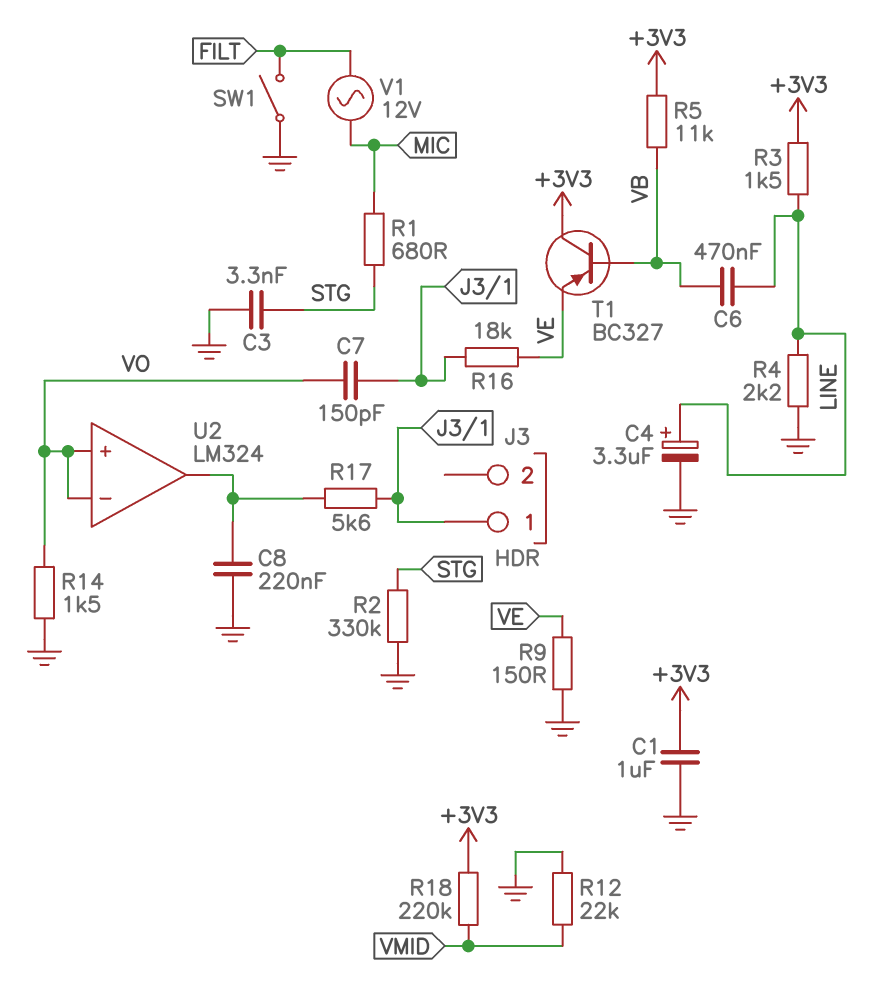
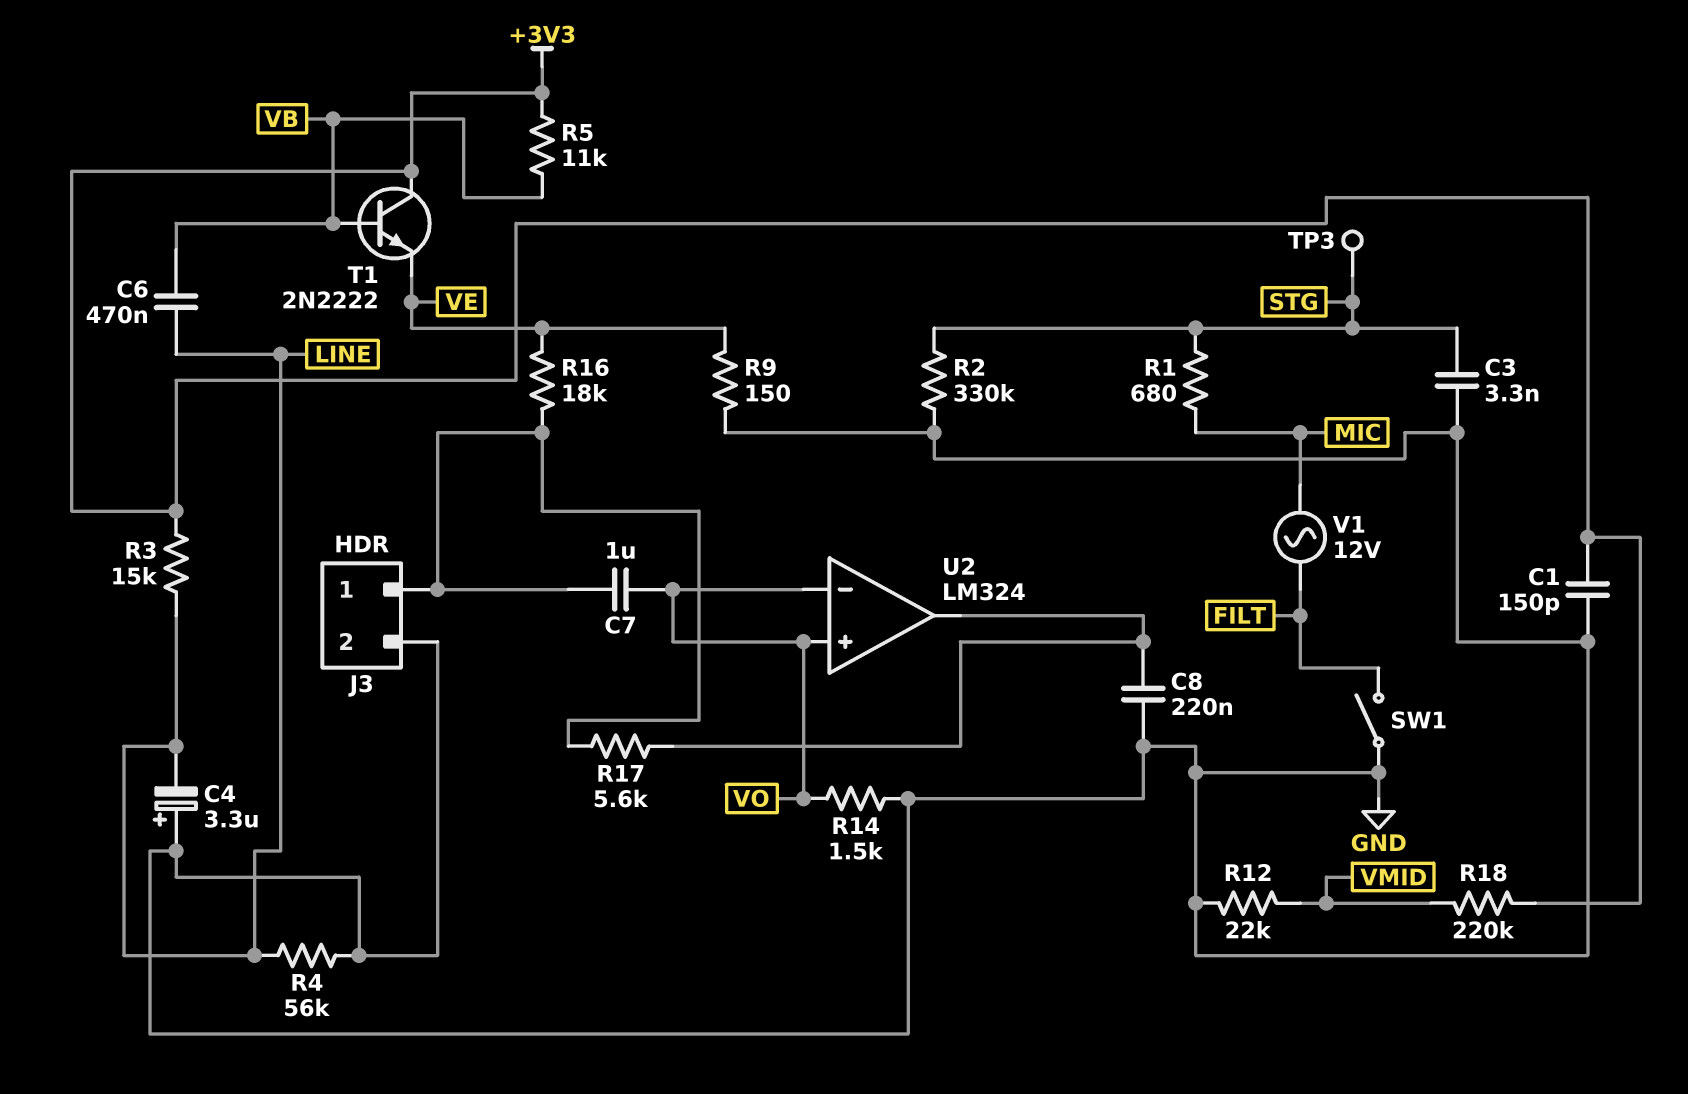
C1: 1uF (+3V3, GND) -> 150pF (+3V3, GND)
C4: 3.3uF (plus LINE, minus GND) -> 3.3uF (plus GND, minus LINE)
C7: 150pF (J3/1, VO) -> 1uF (J3/1, VO)
J3 pin 2: none -> GND
R3: 1.5k (+3V3, LINE) -> 15k (+3V3, LINE)
R4: 2.2k (GND, LINE) -> 56k (GND, LINE)
T1: PNP BC327 (B VB, C +3V3, E VE) -> NPN 2N2222 (B VB, C +3V3, E VE)
TP3: none -> test point (STG)

